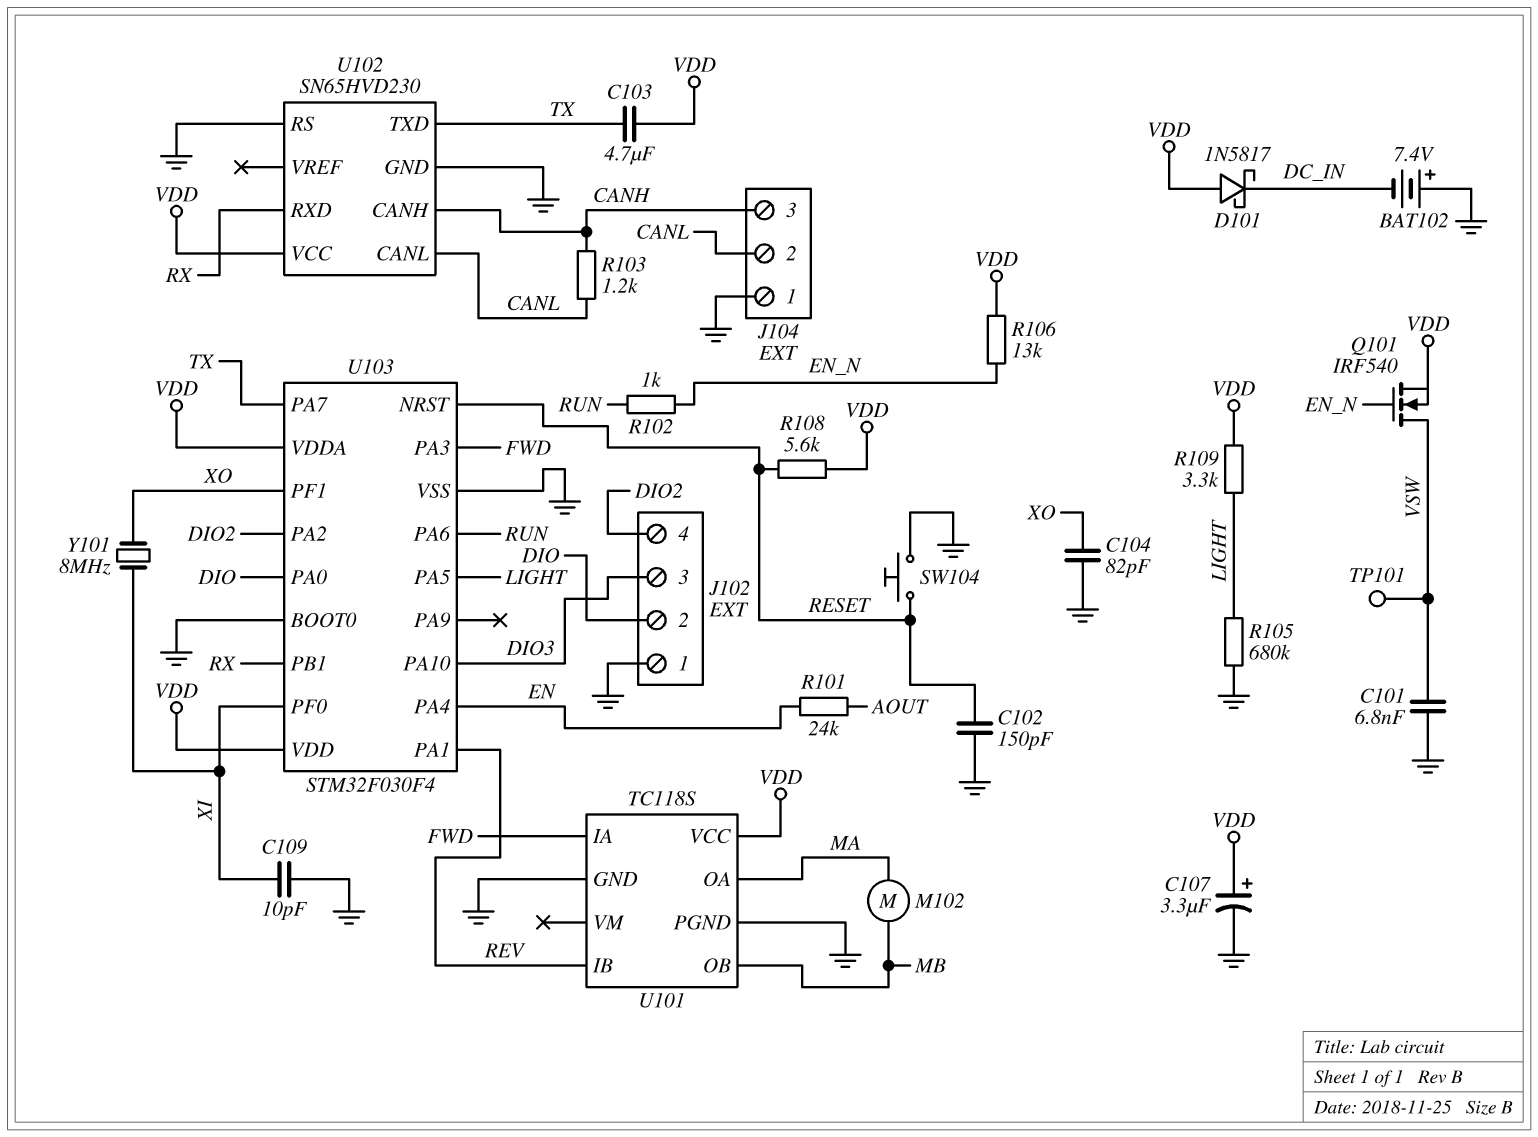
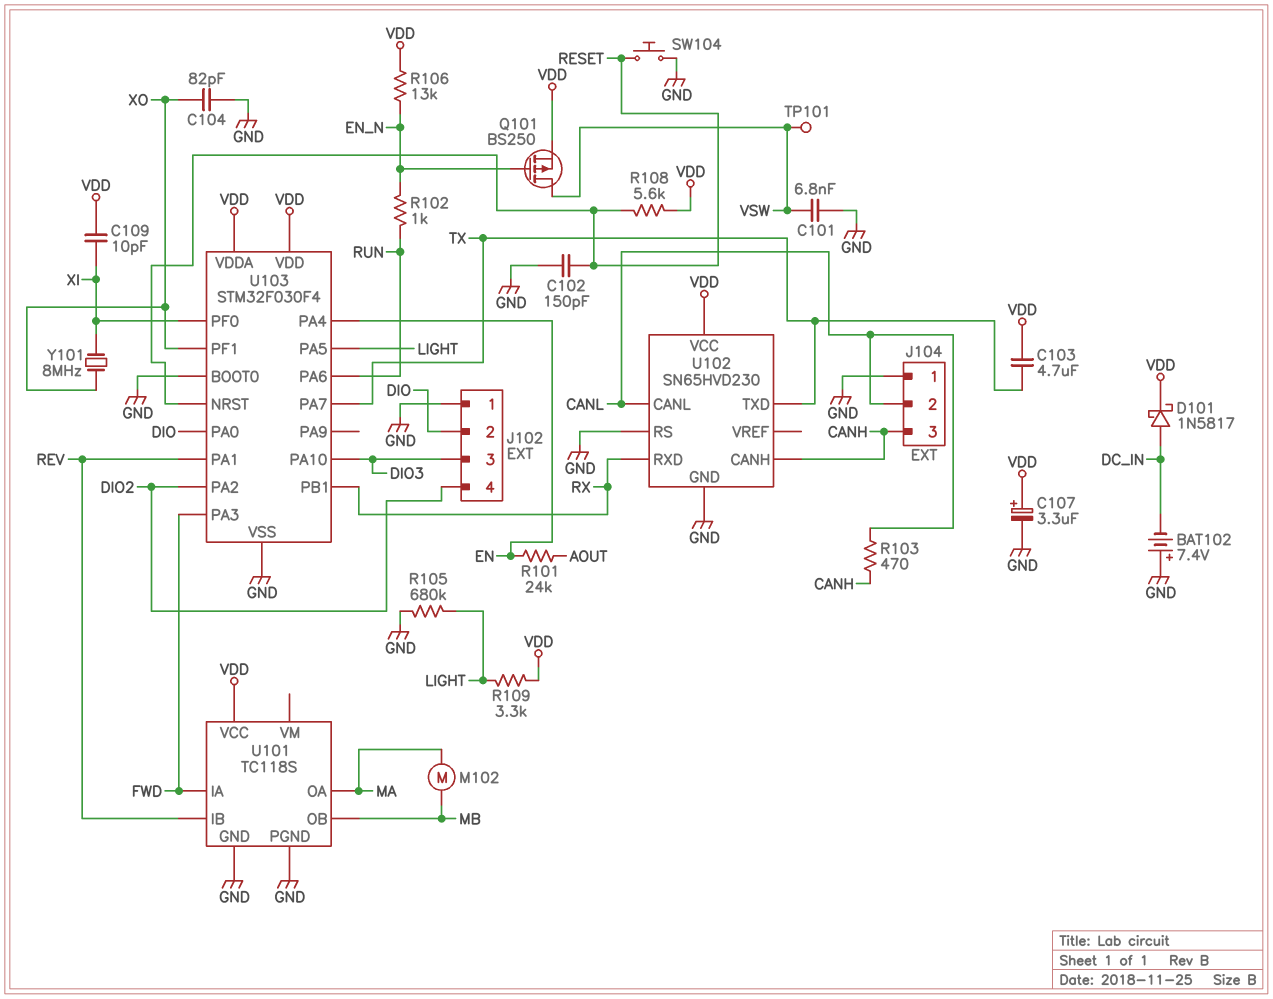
C109: 10pF (GND, XI) -> 10pF (VDD, XI)
D101: schottky 1N5817 (A VDD, K DC_IN) -> schottky 1N5817 (A DC_IN, K VDD)
Q101: NMOS IRF540 (G EN_N, D VSW, S VDD) -> PMOS BS250 (G EN_N, D VSW, S VDD)
R103: 1.2k (CANH, CANL) -> 470 (CANH, CANL)

